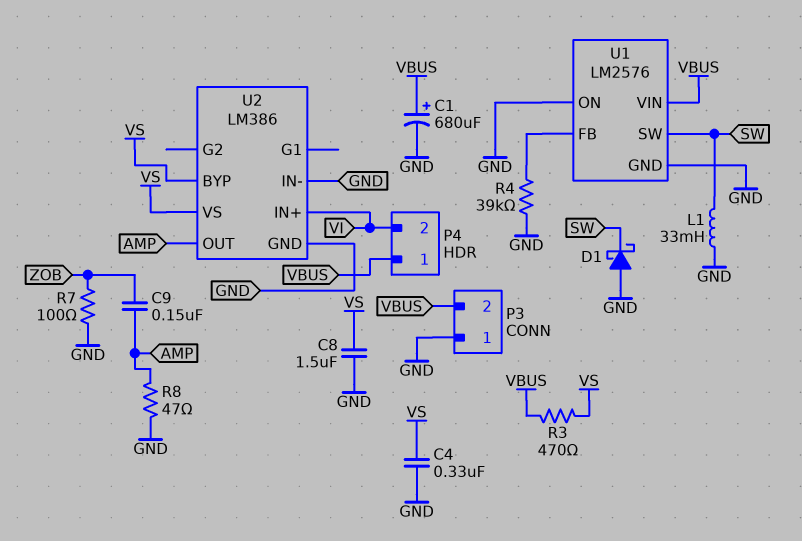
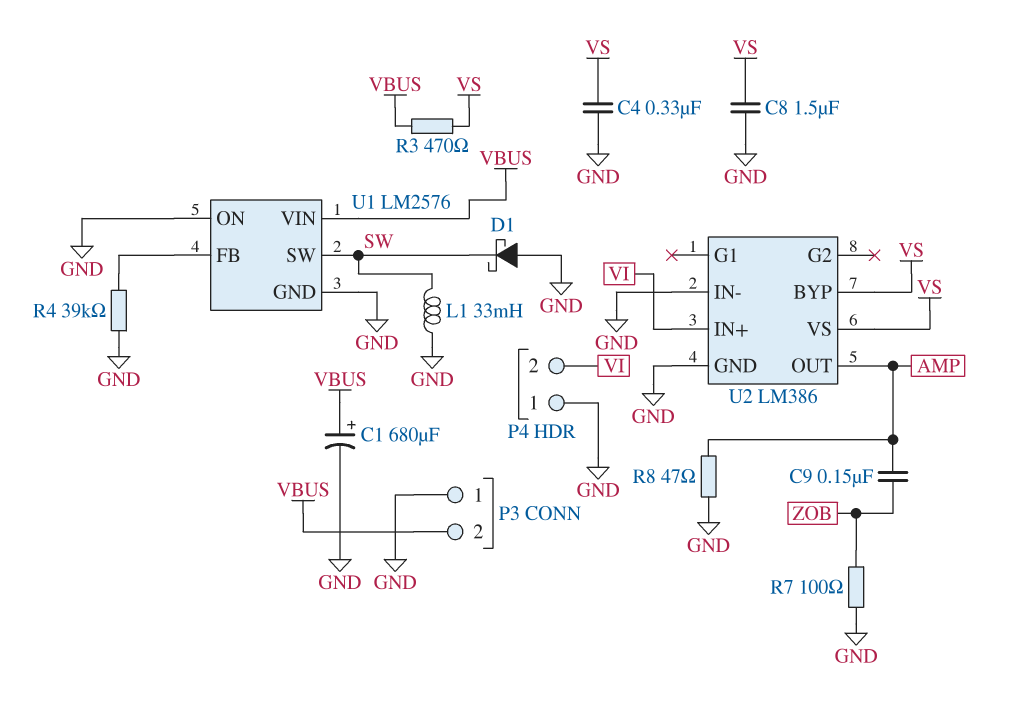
P4 pin 1: VBUS -> GND

